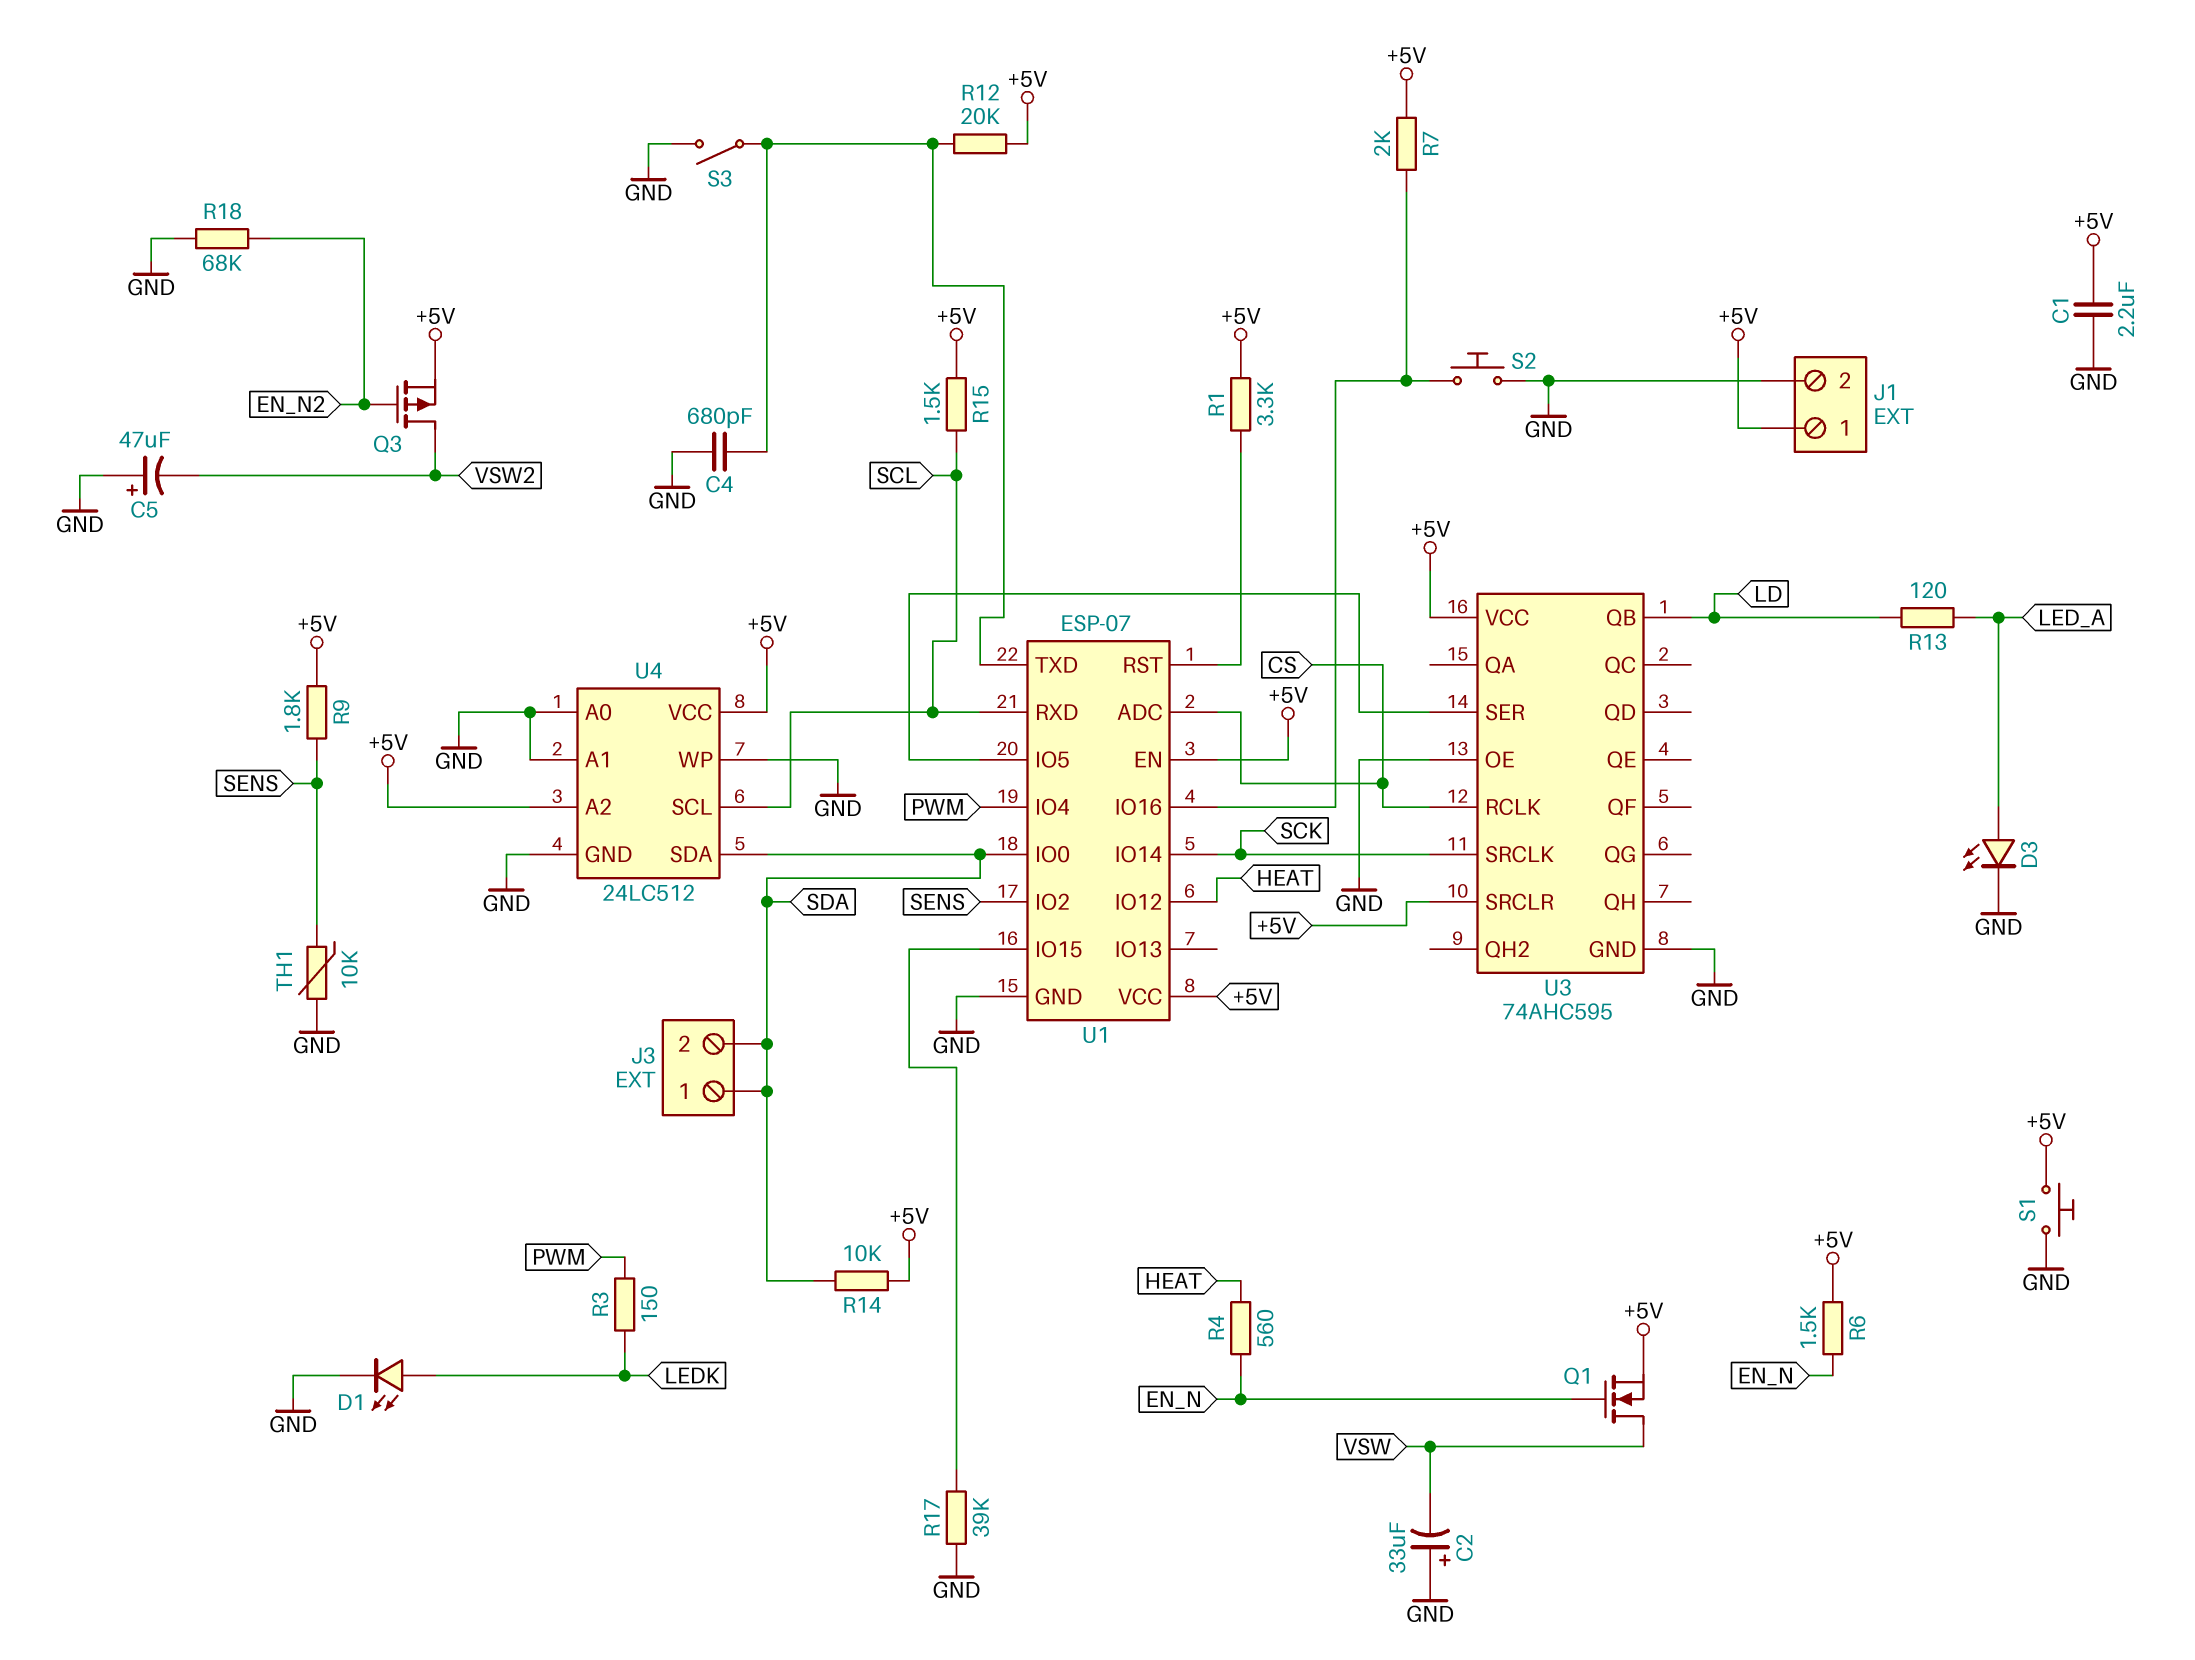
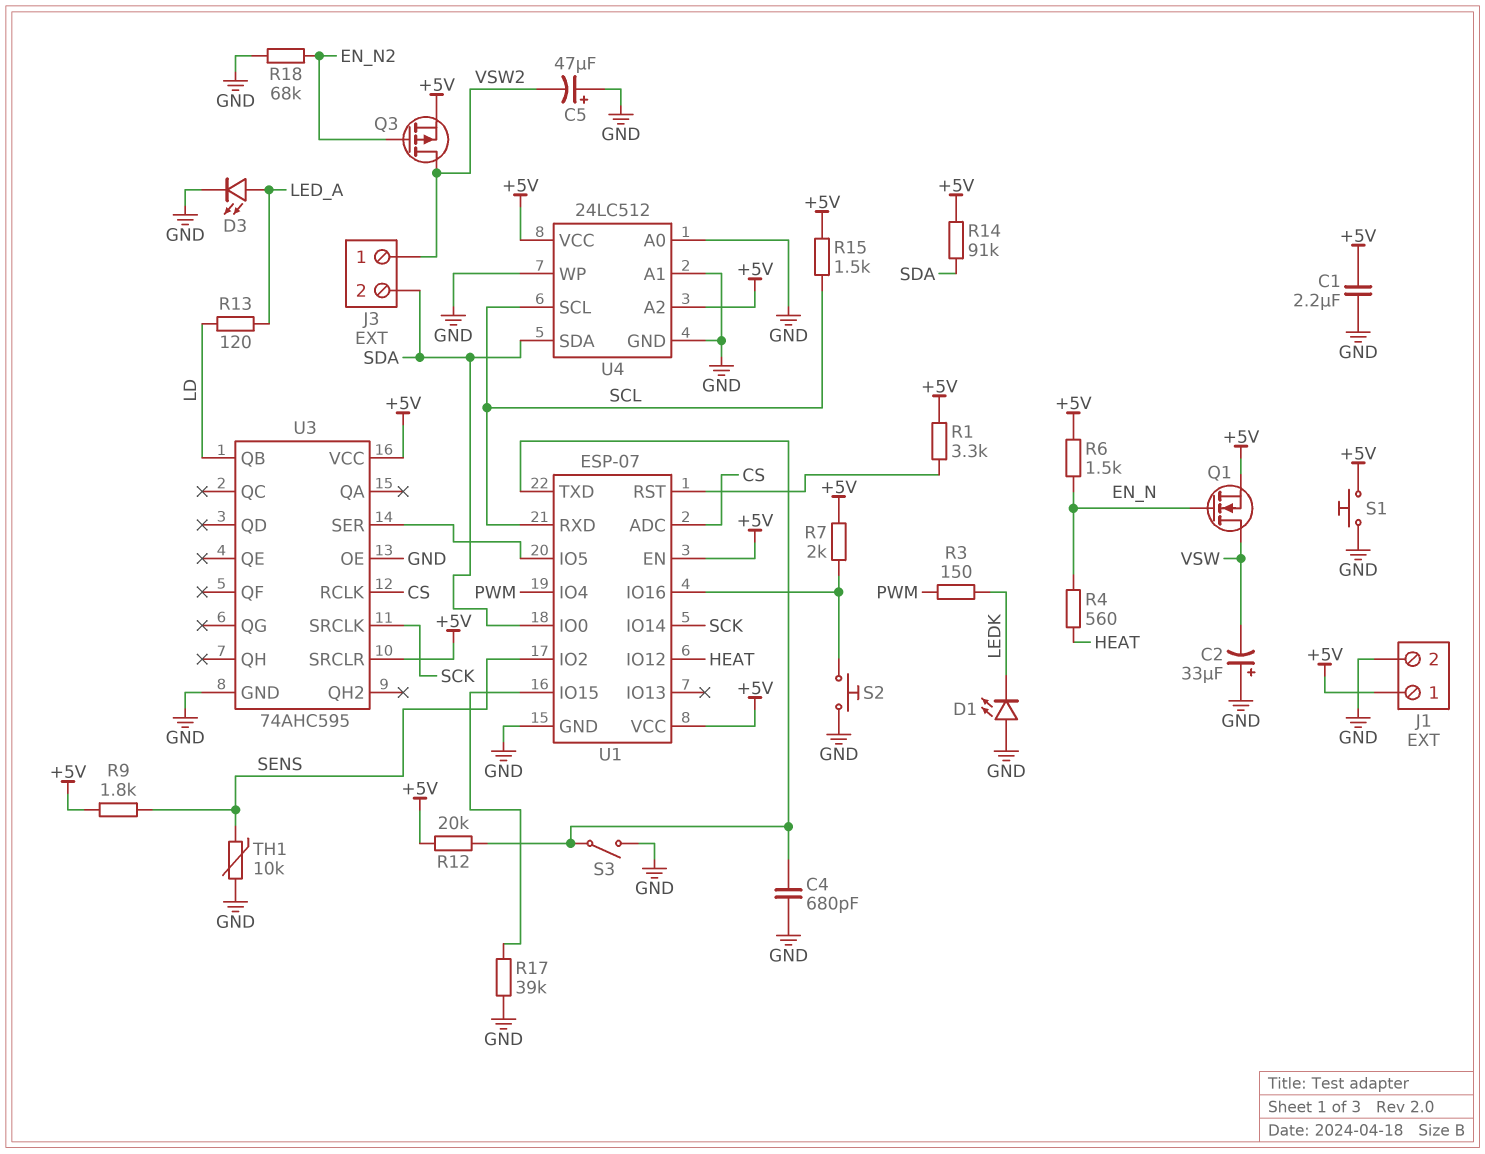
D1: LED (A LEDK, K GND) -> LED (A GND, K LEDK)
J3 pin 1: SDA -> VSW2
R14: 10k (+5V, SDA) -> 91k (+5V, SDA)

